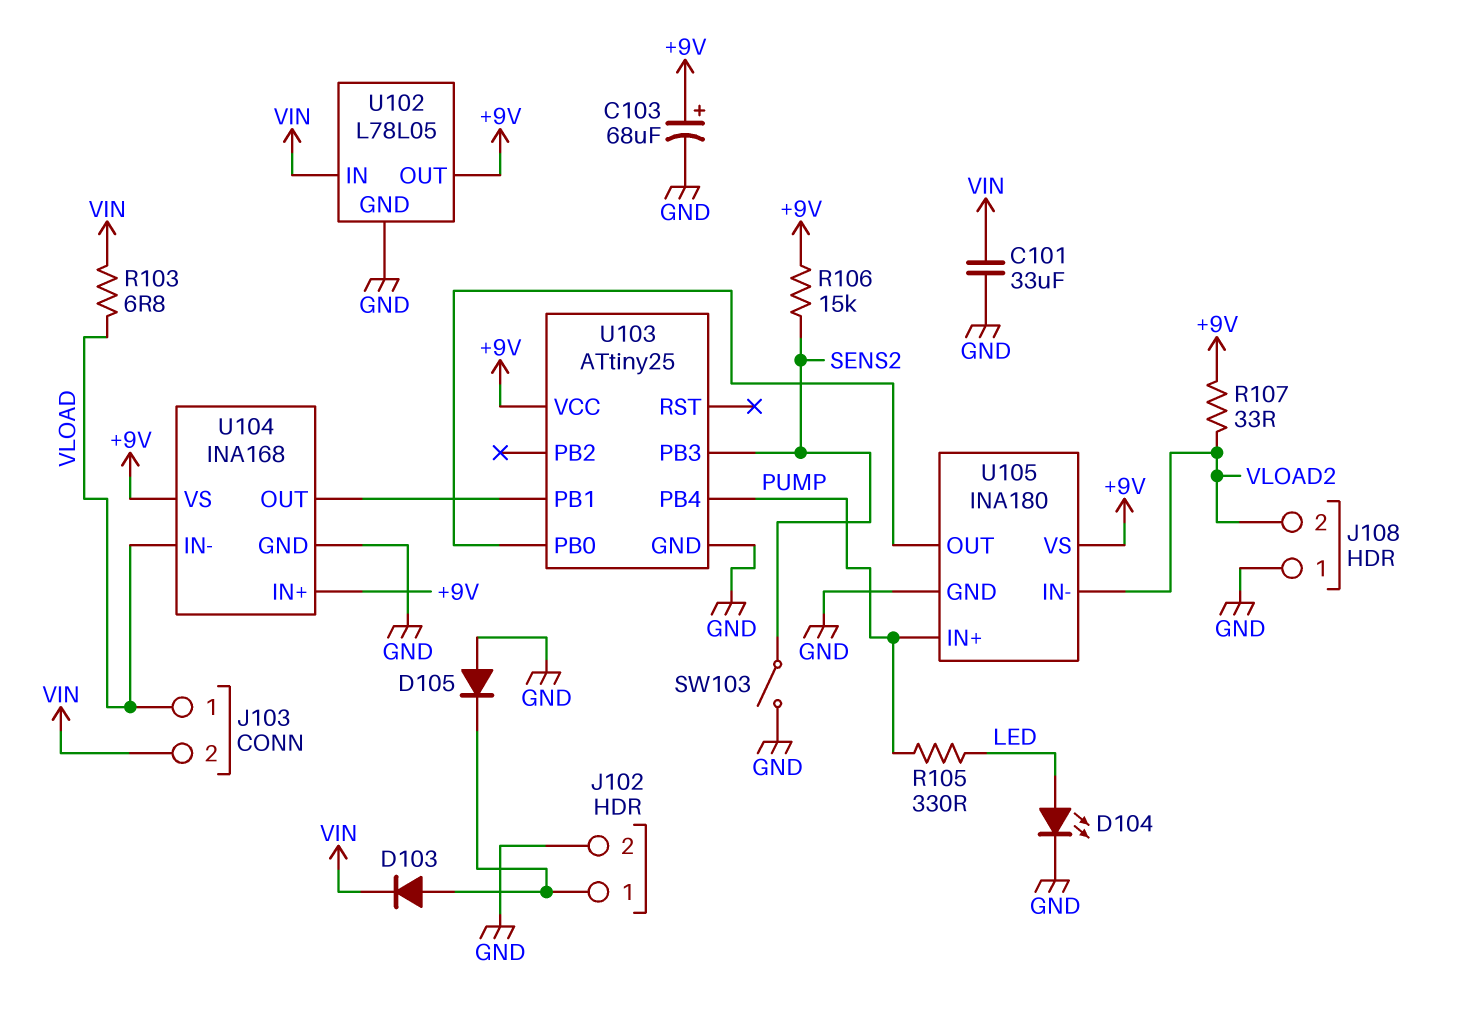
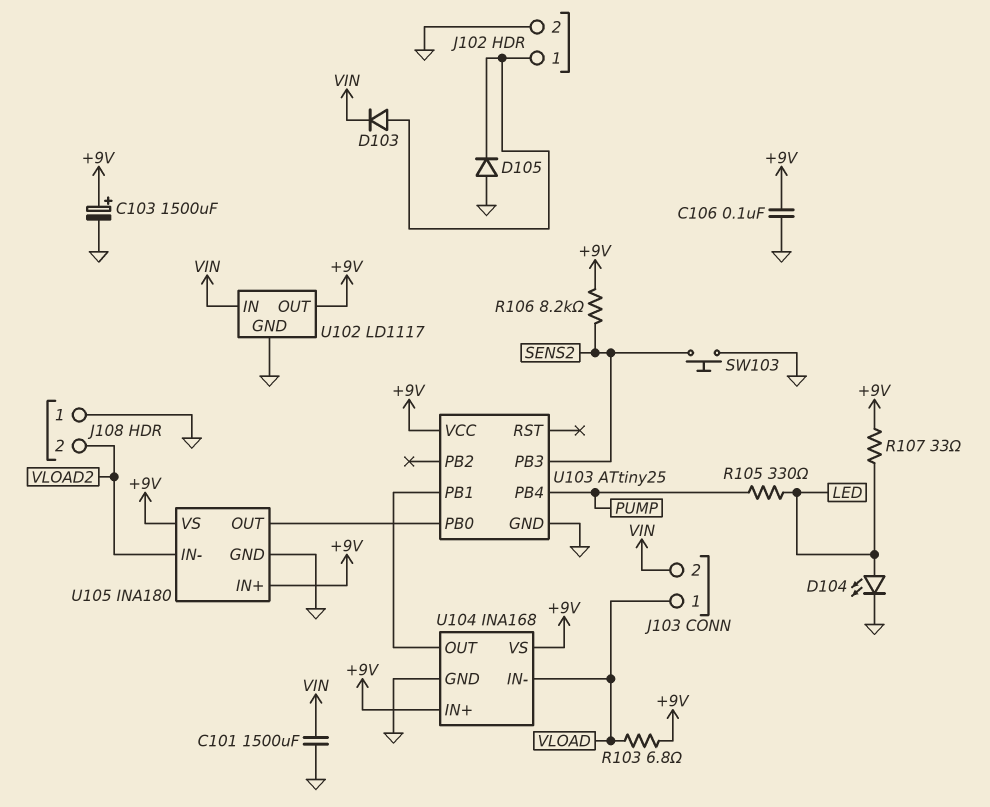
C101: 33uF (GND, VIN) -> 1500uF (GND, VIN)
C103: 68uF (plus +9V, minus GND) -> 1500uF (plus +9V, minus GND)
C106: none -> 100nF (+9V, GND)
R103: 6.8 (VIN, VLOAD) -> 6.8 (+9V, VLOAD)
R106: 15k (+9V, SENS2) -> 8.2k (+9V, SENS2)
R107: 33 (+9V, VLOAD2) -> 33 (+9V, LED)
SW103: switch (GND, SENS2) -> button (GND, SENS2)
U102: L78L05 -> LD1117
U105 pin IN+: PUMP -> +9V

